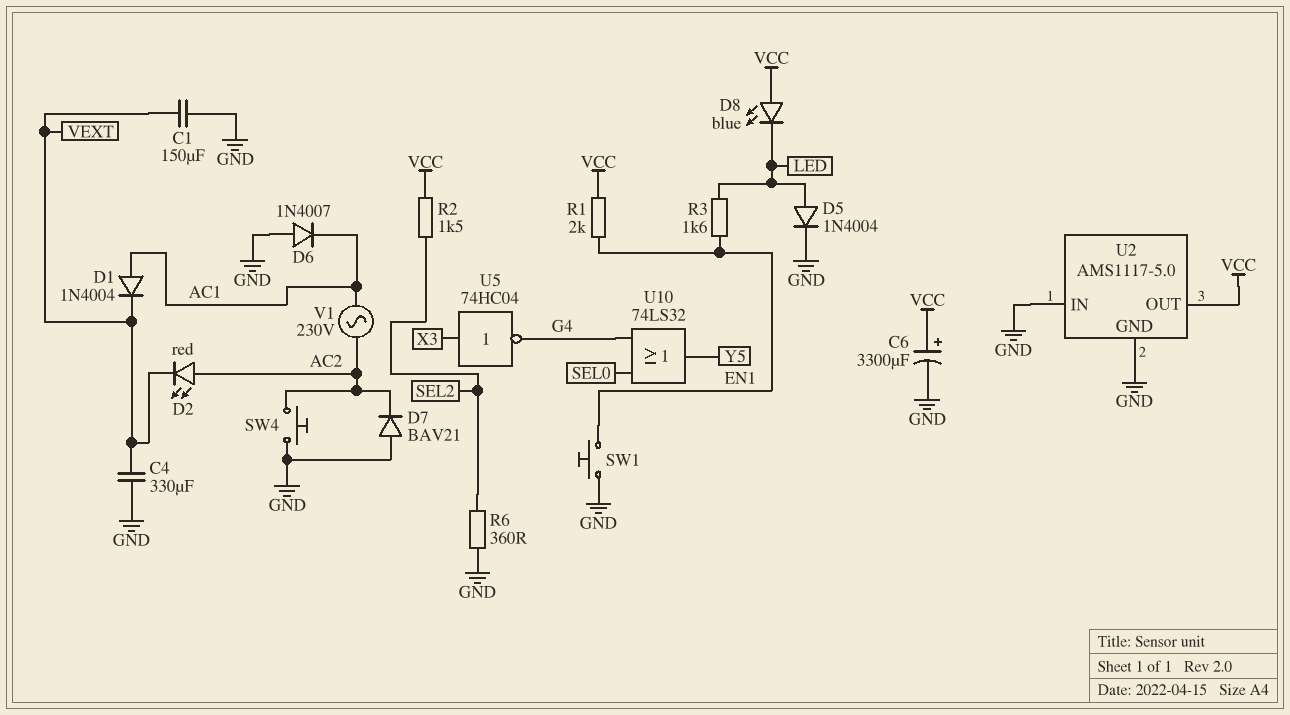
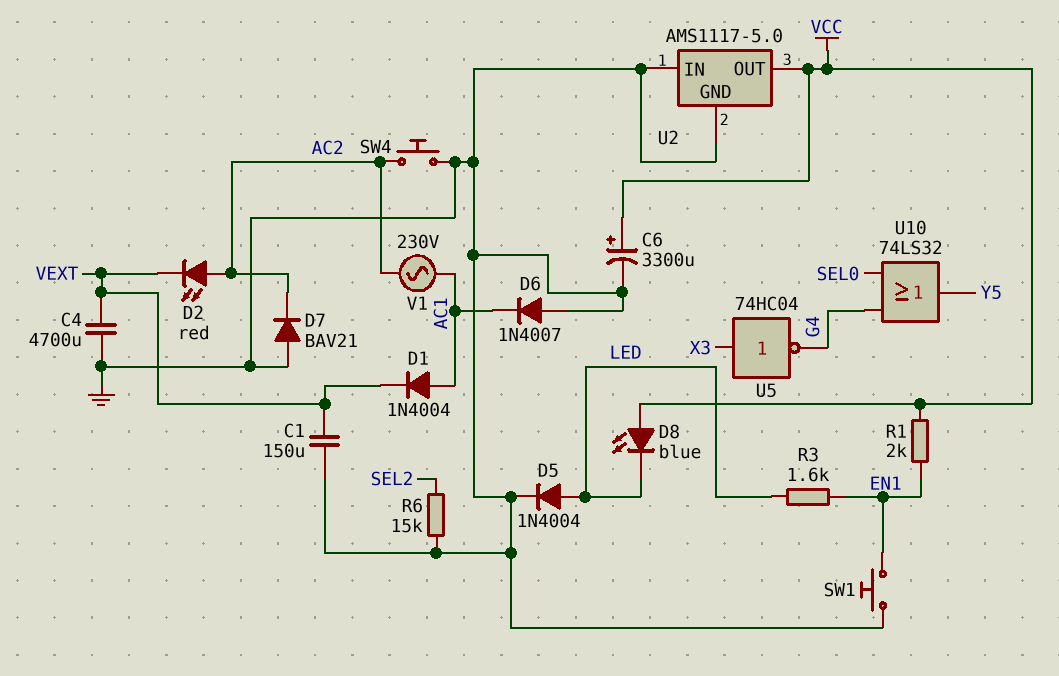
C4: 330uF (GND, VEXT) -> 4700uF (GND, VEXT)
R2: 1.5k (SEL2, VCC) -> none
R6: 360 (GND, SEL2) -> 15k (GND, SEL2)

